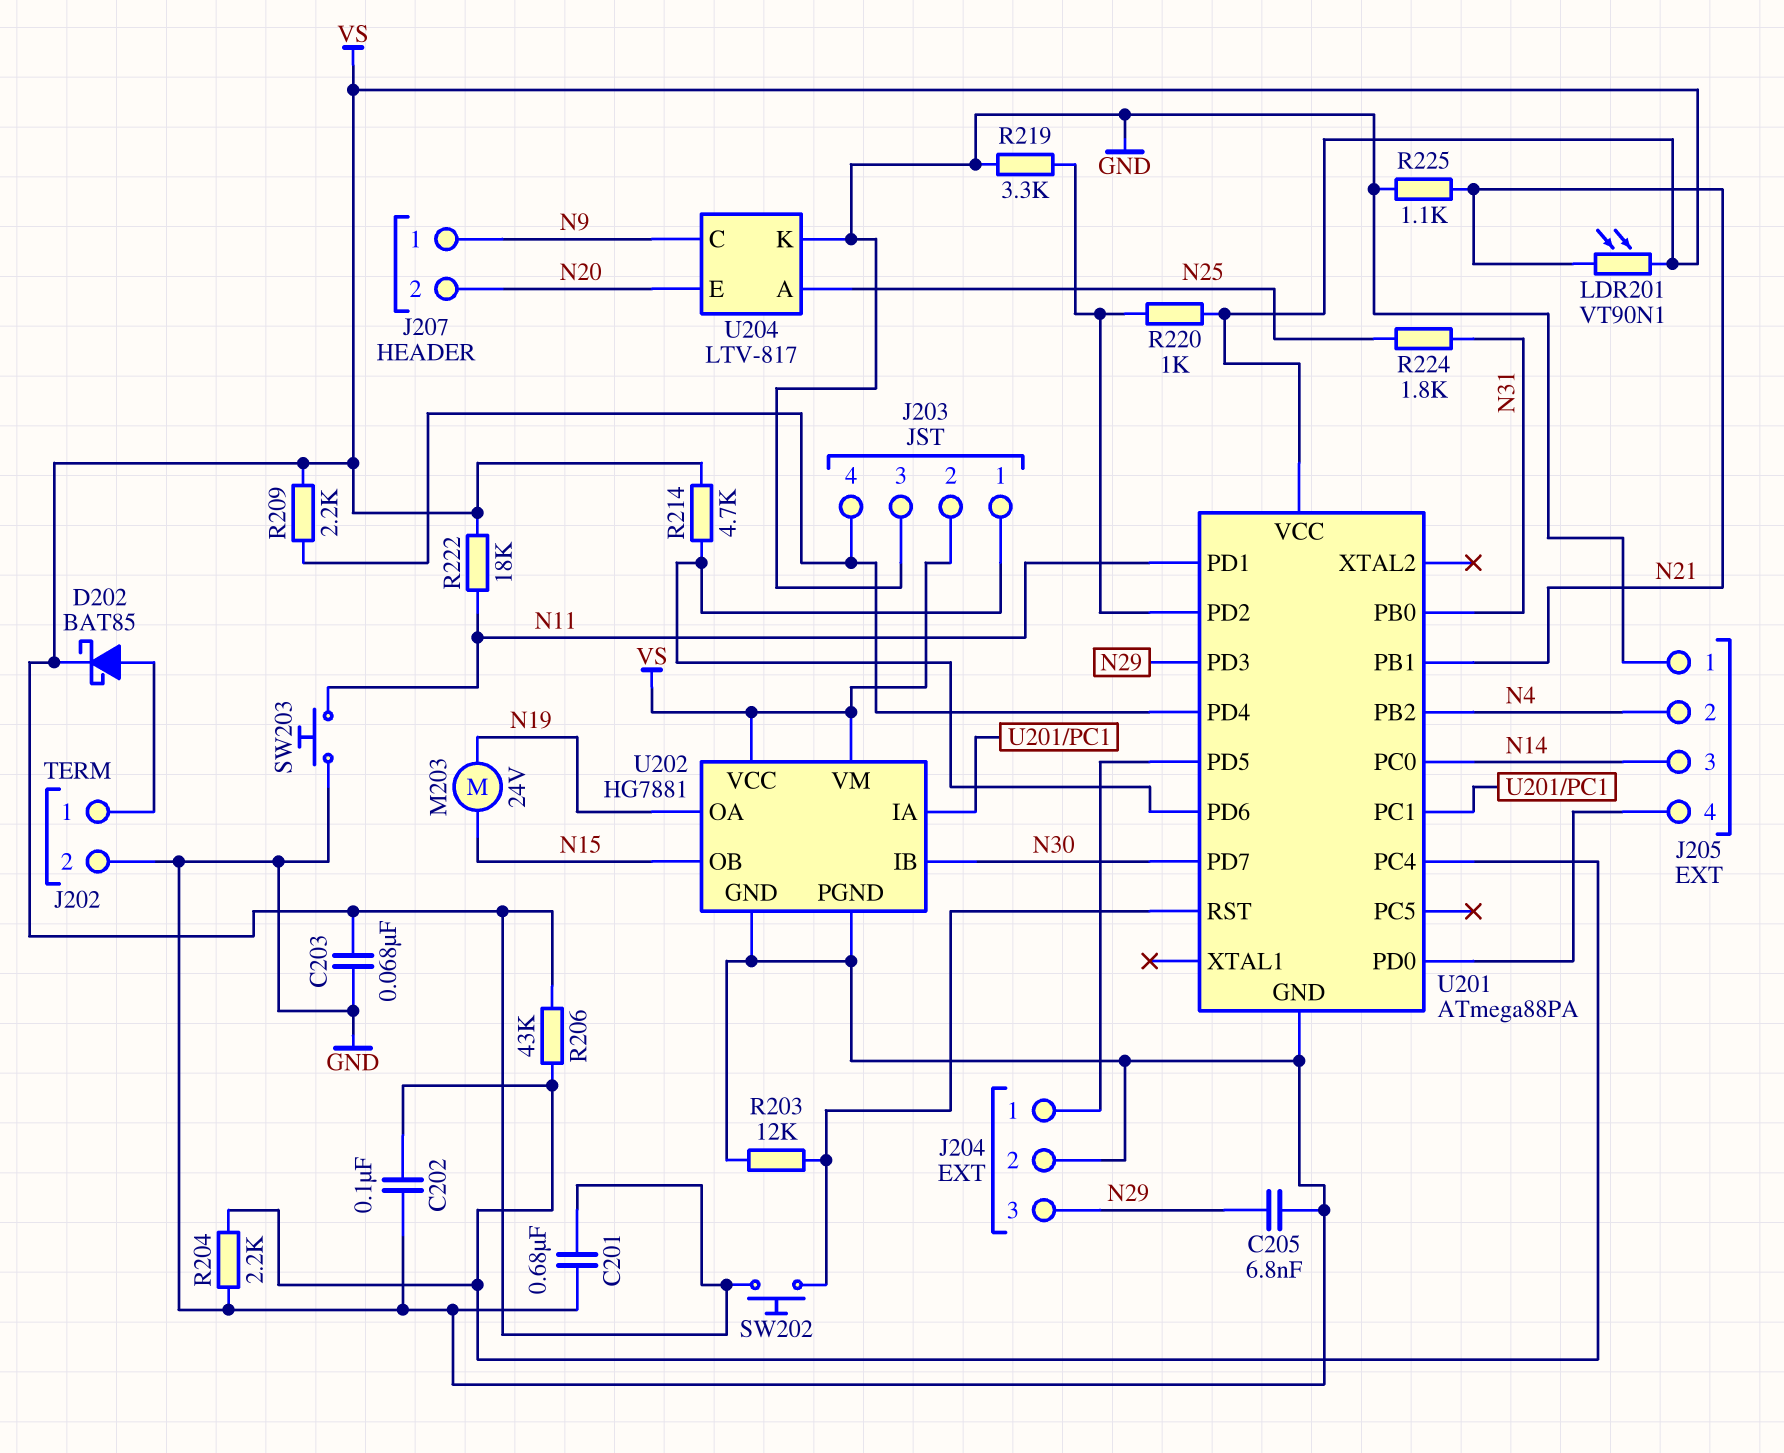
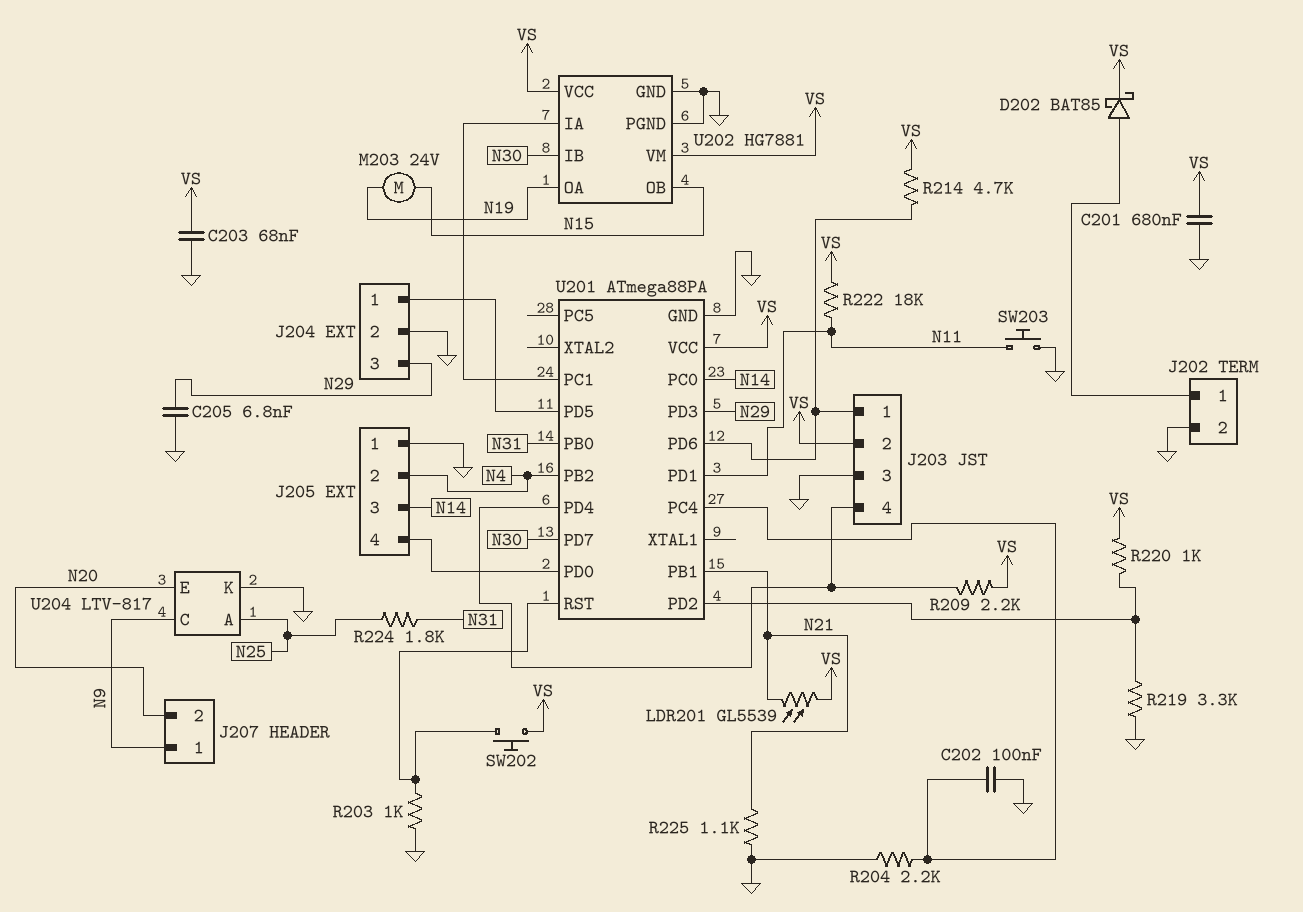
LDR201: VT90N1 (N21, VS) -> GL5539 (N21, VS)
R203: 12k (GND, U201/RST) -> 1k (GND, U201/RST)
R206: 43k (U201/PC4, VS) -> none

